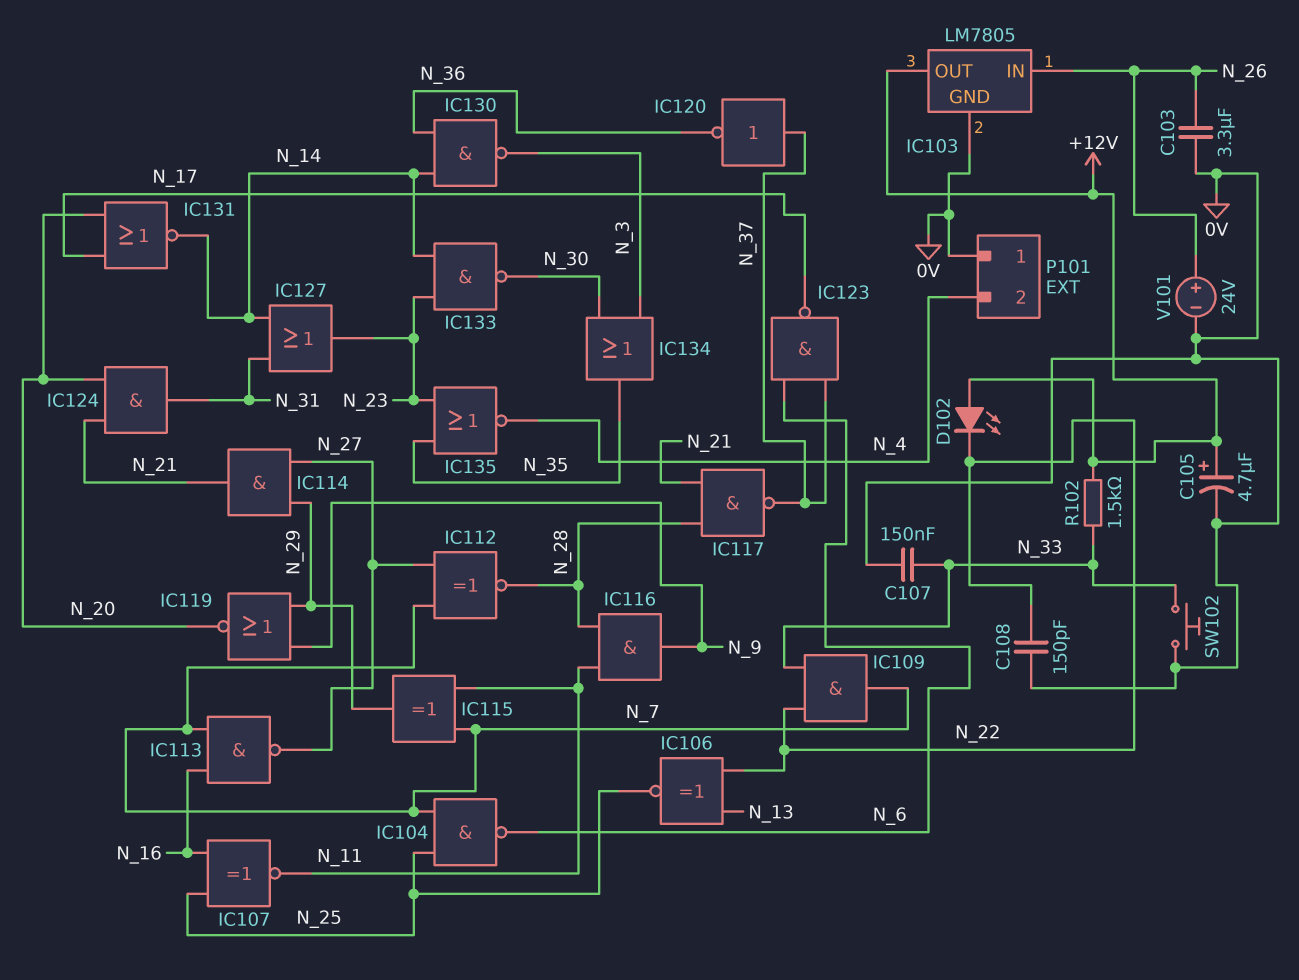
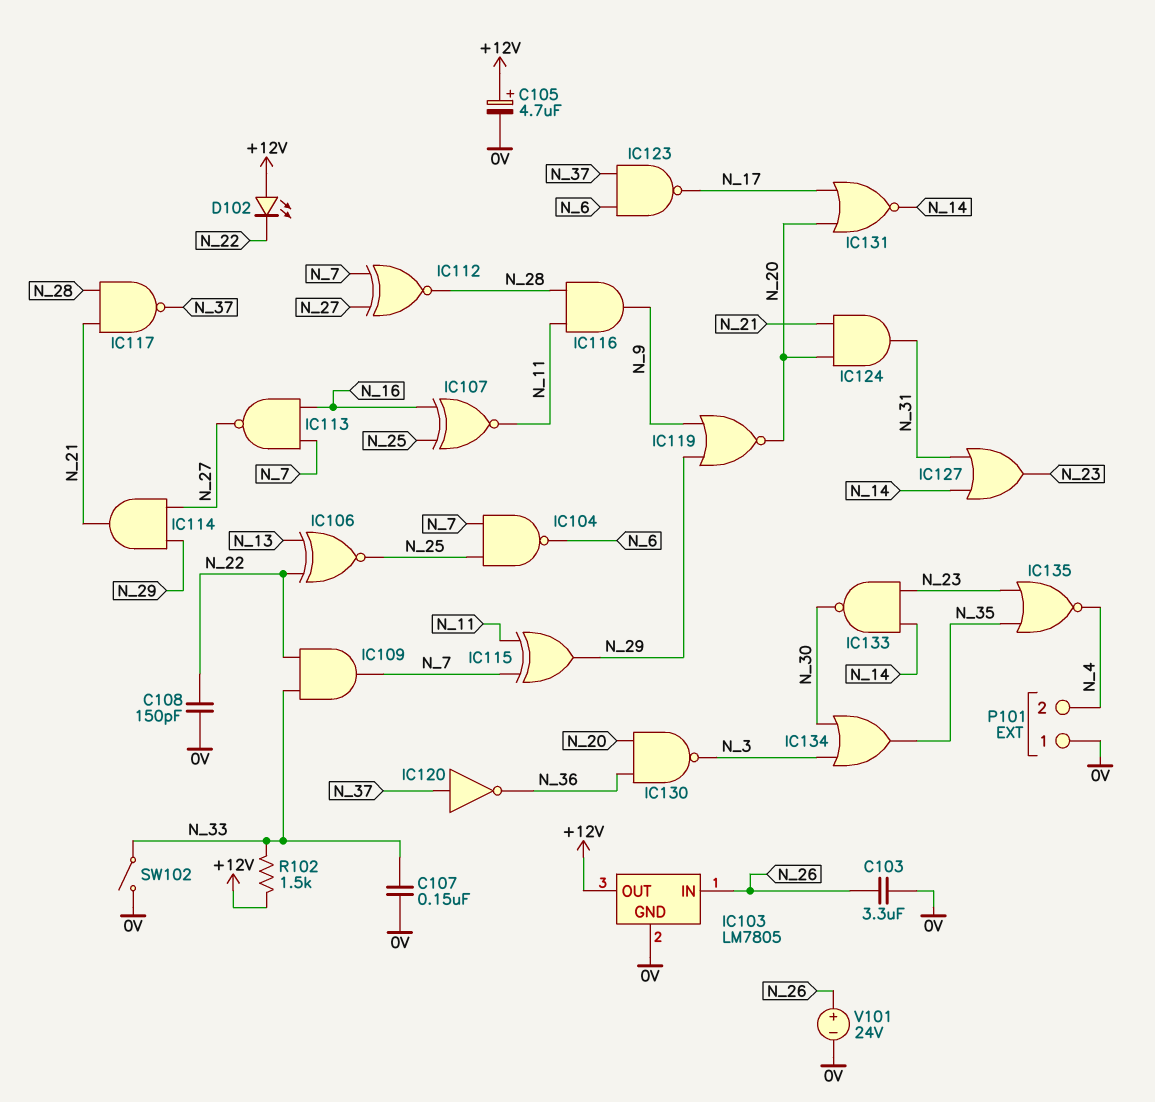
IC130: NAND (in N_14, in N_36, out N_3) -> NAND (in N_20, in N_36, out N_3)
SW102: button (0V, N_33) -> switch (0V, N_33)

